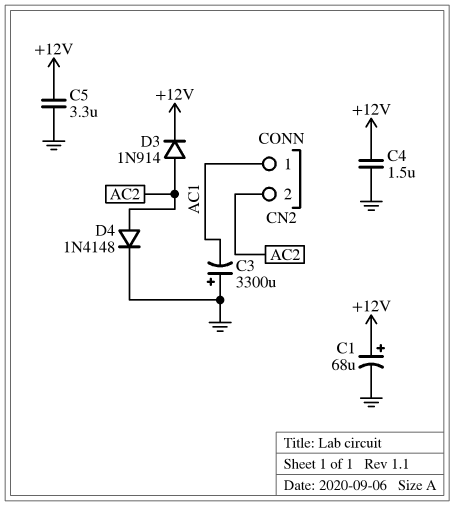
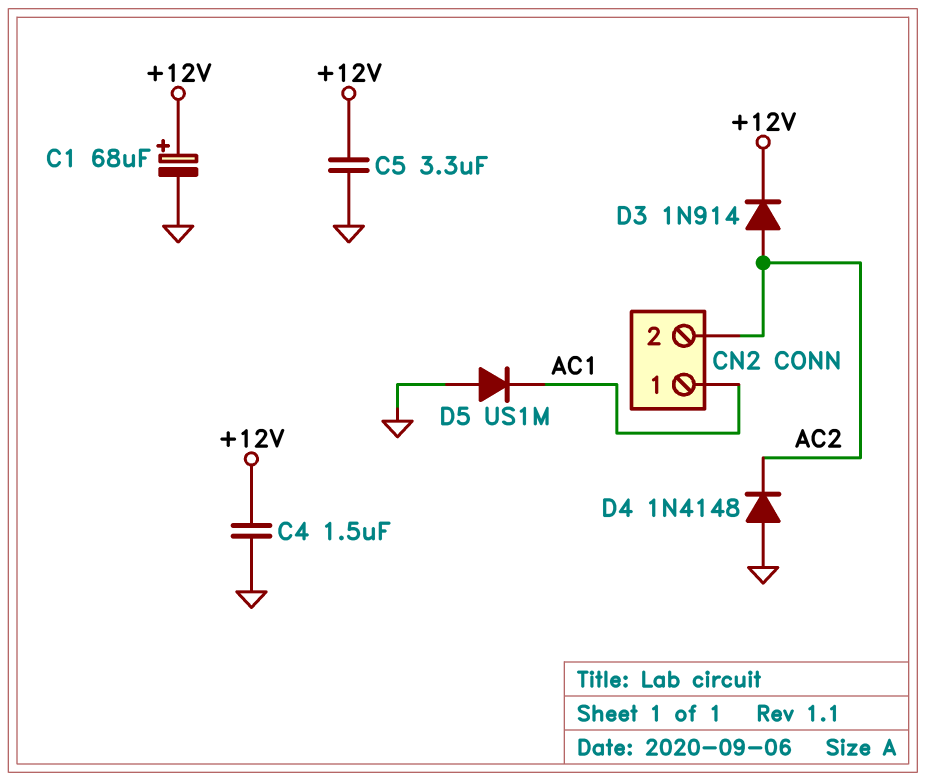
C3: 3300uF (plus GND, minus AC1) -> none
D4: diode 1N4148 (A AC2, K GND) -> diode 1N4148 (A GND, K AC2)
D5: none -> diode US1M (A GND, K AC1)

